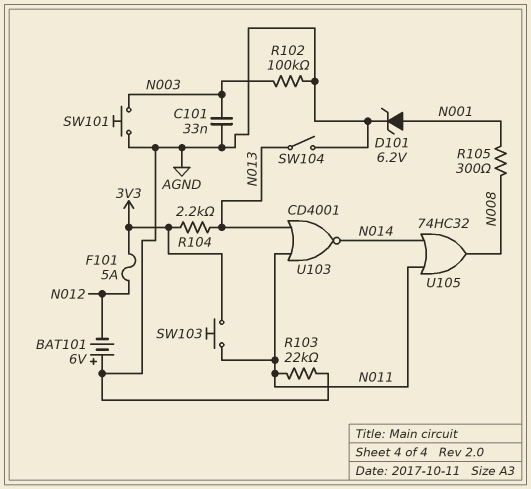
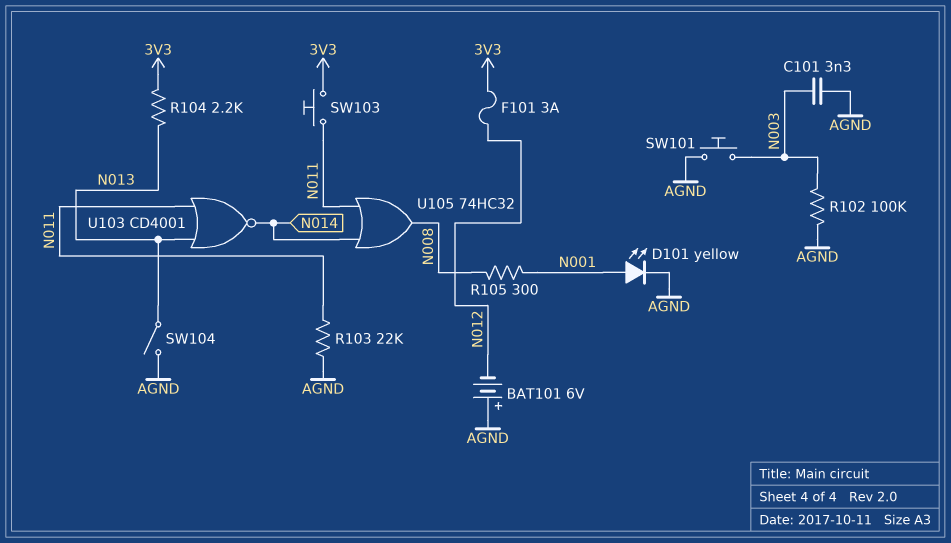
C101: 33nF (AGND, N003) -> 3.3nF (AGND, N003)
D101: zener 6.2V (A N001, K AGND) -> LED yellow (A N001, K AGND)
F101: 5A (3V3, N012) -> 3A (3V3, N012)

